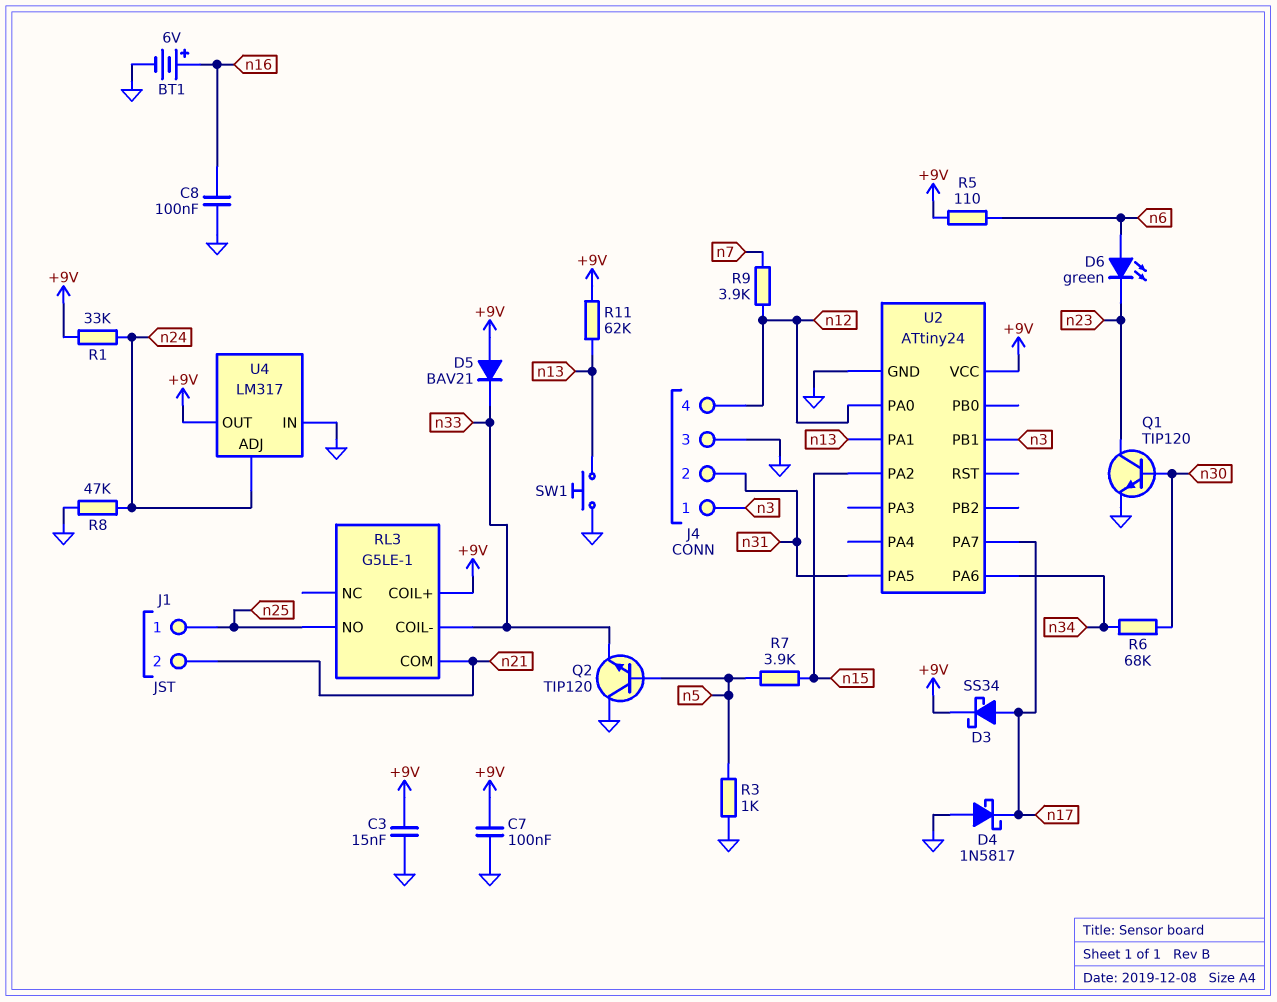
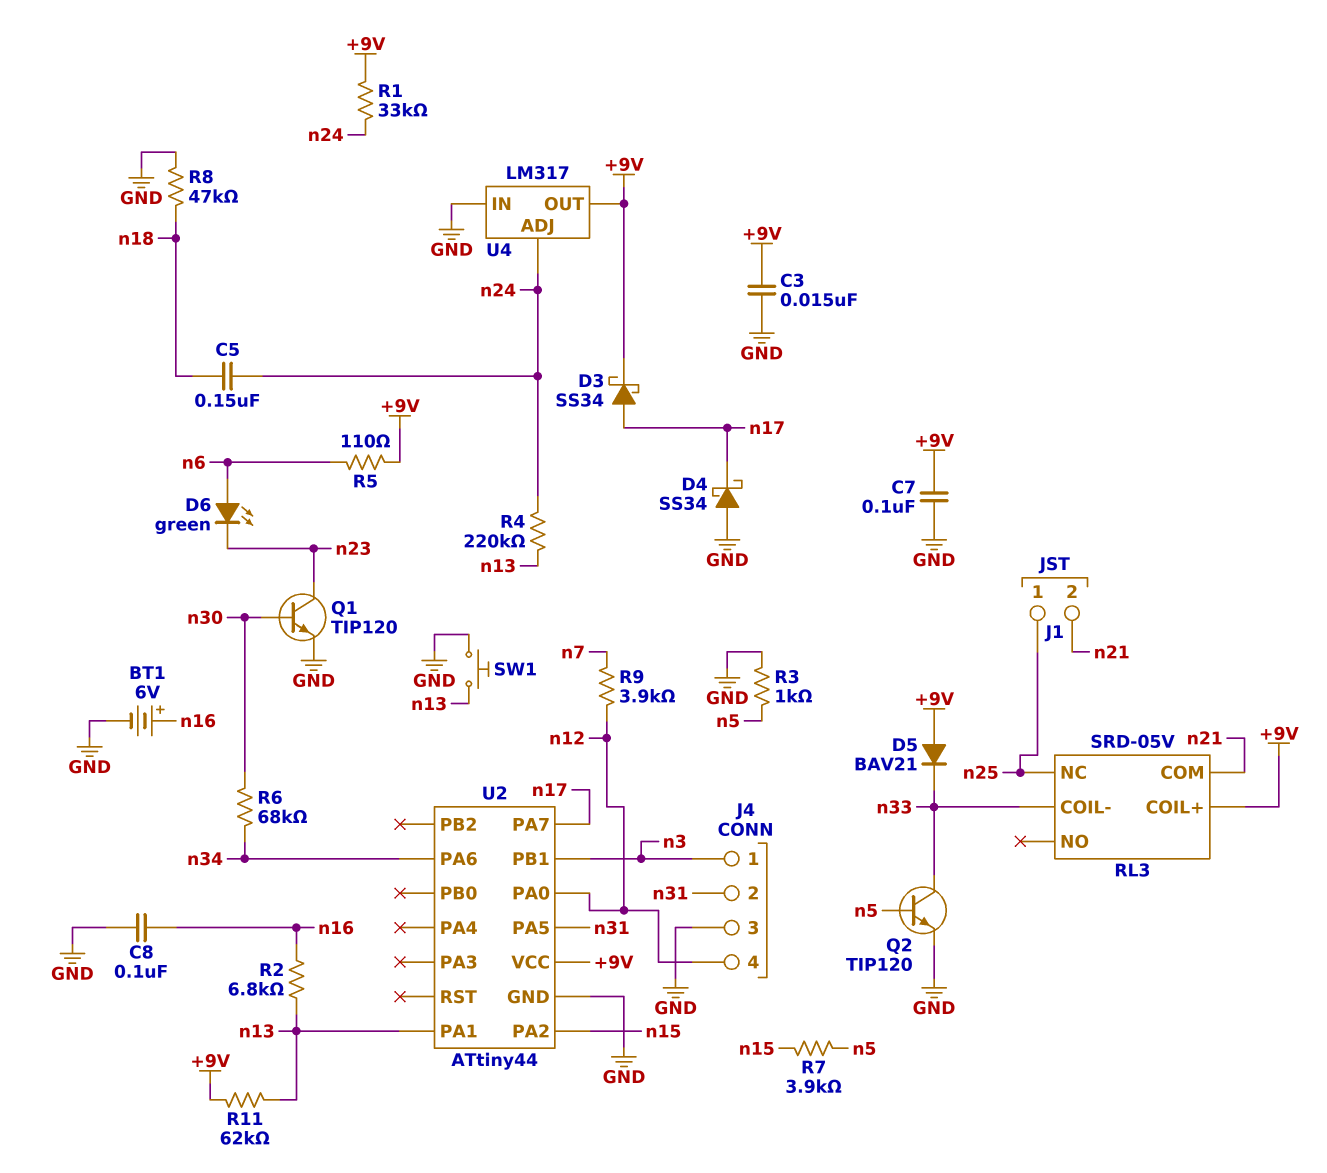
C5: none -> 150nF (n18, n24)
D4: schottky 1N5817 (A GND, K n17) -> schottky SS34 (A GND, K n17)
Q2: NPN TIP120 (B n5, C GND, E n33) -> NPN TIP120 (B n5, C n33, E GND)
R2: none -> 6.8k (n13, n16)
R4: none -> 220k (n13, n24)
R8: 47k (GND, n24) -> 47k (GND, n18)
RL3: G5LE-1 -> SRD-05V
RL3 pin NC: none -> n25
RL3 pin NO: n25 -> none
U2: ATtiny24 -> ATtiny44

